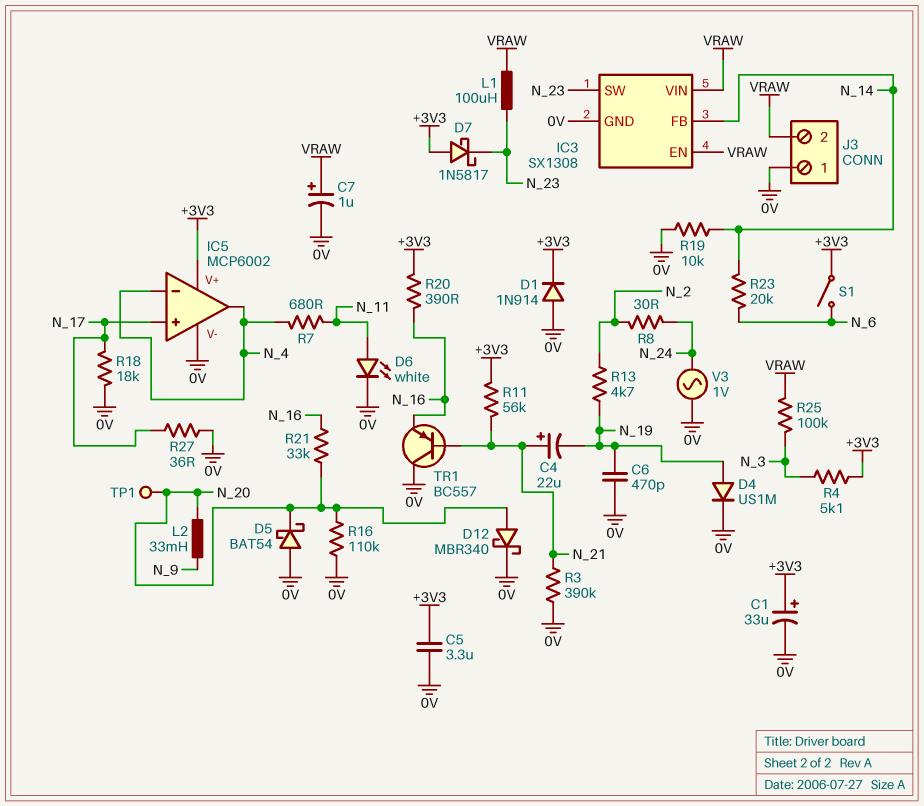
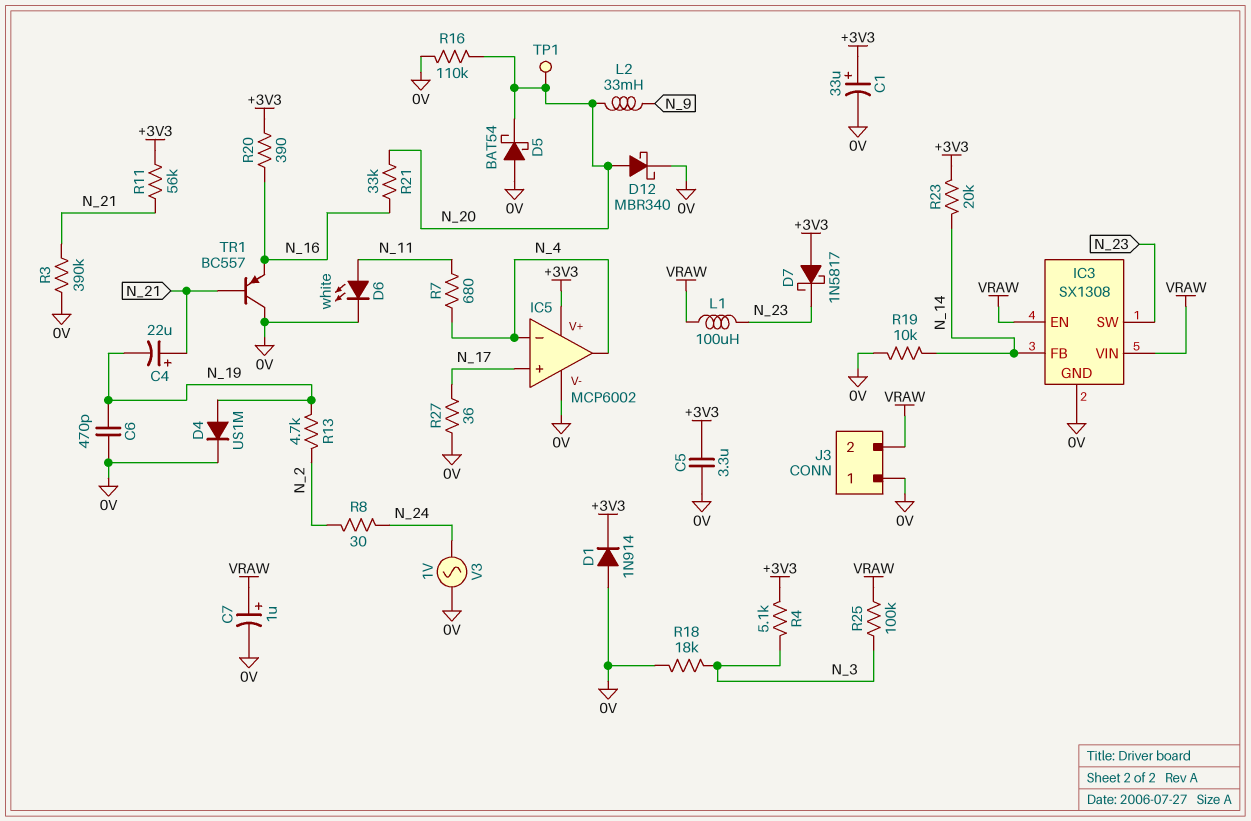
R18: 18k (0V, N_17) -> 18k (0V, N_3)
R23: 20k (N_6, N_14) -> 20k (+3V3, N_14)
S1: switch (+3V3, N_6) -> none

